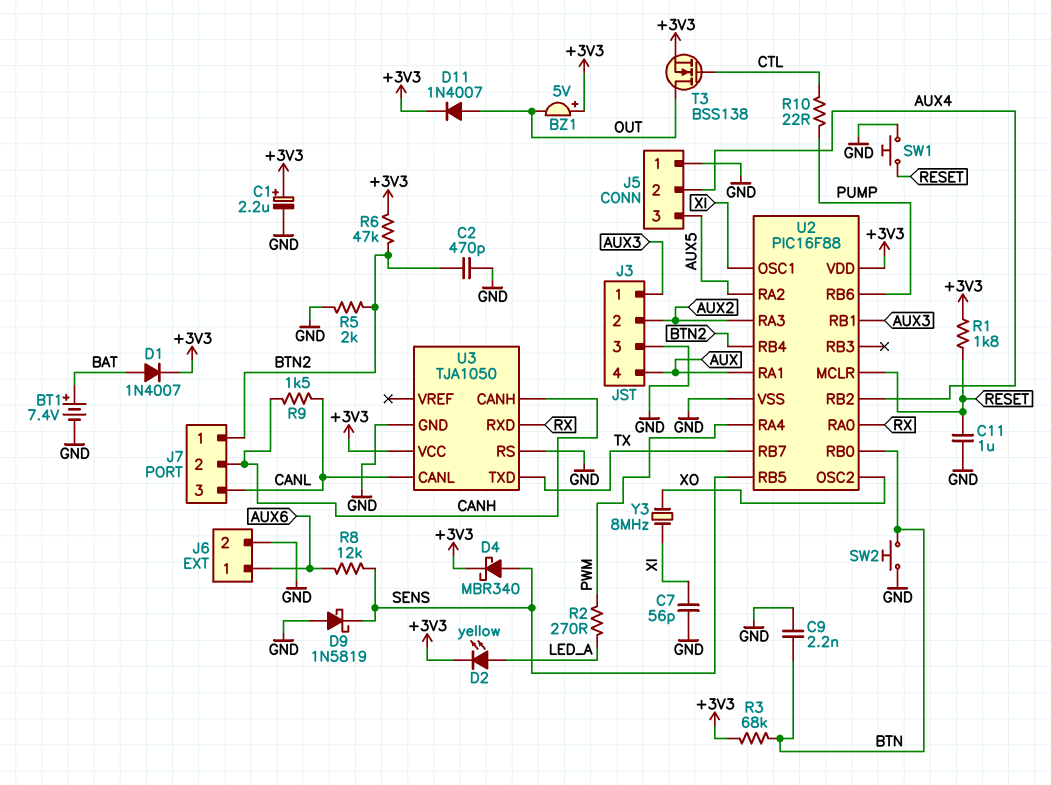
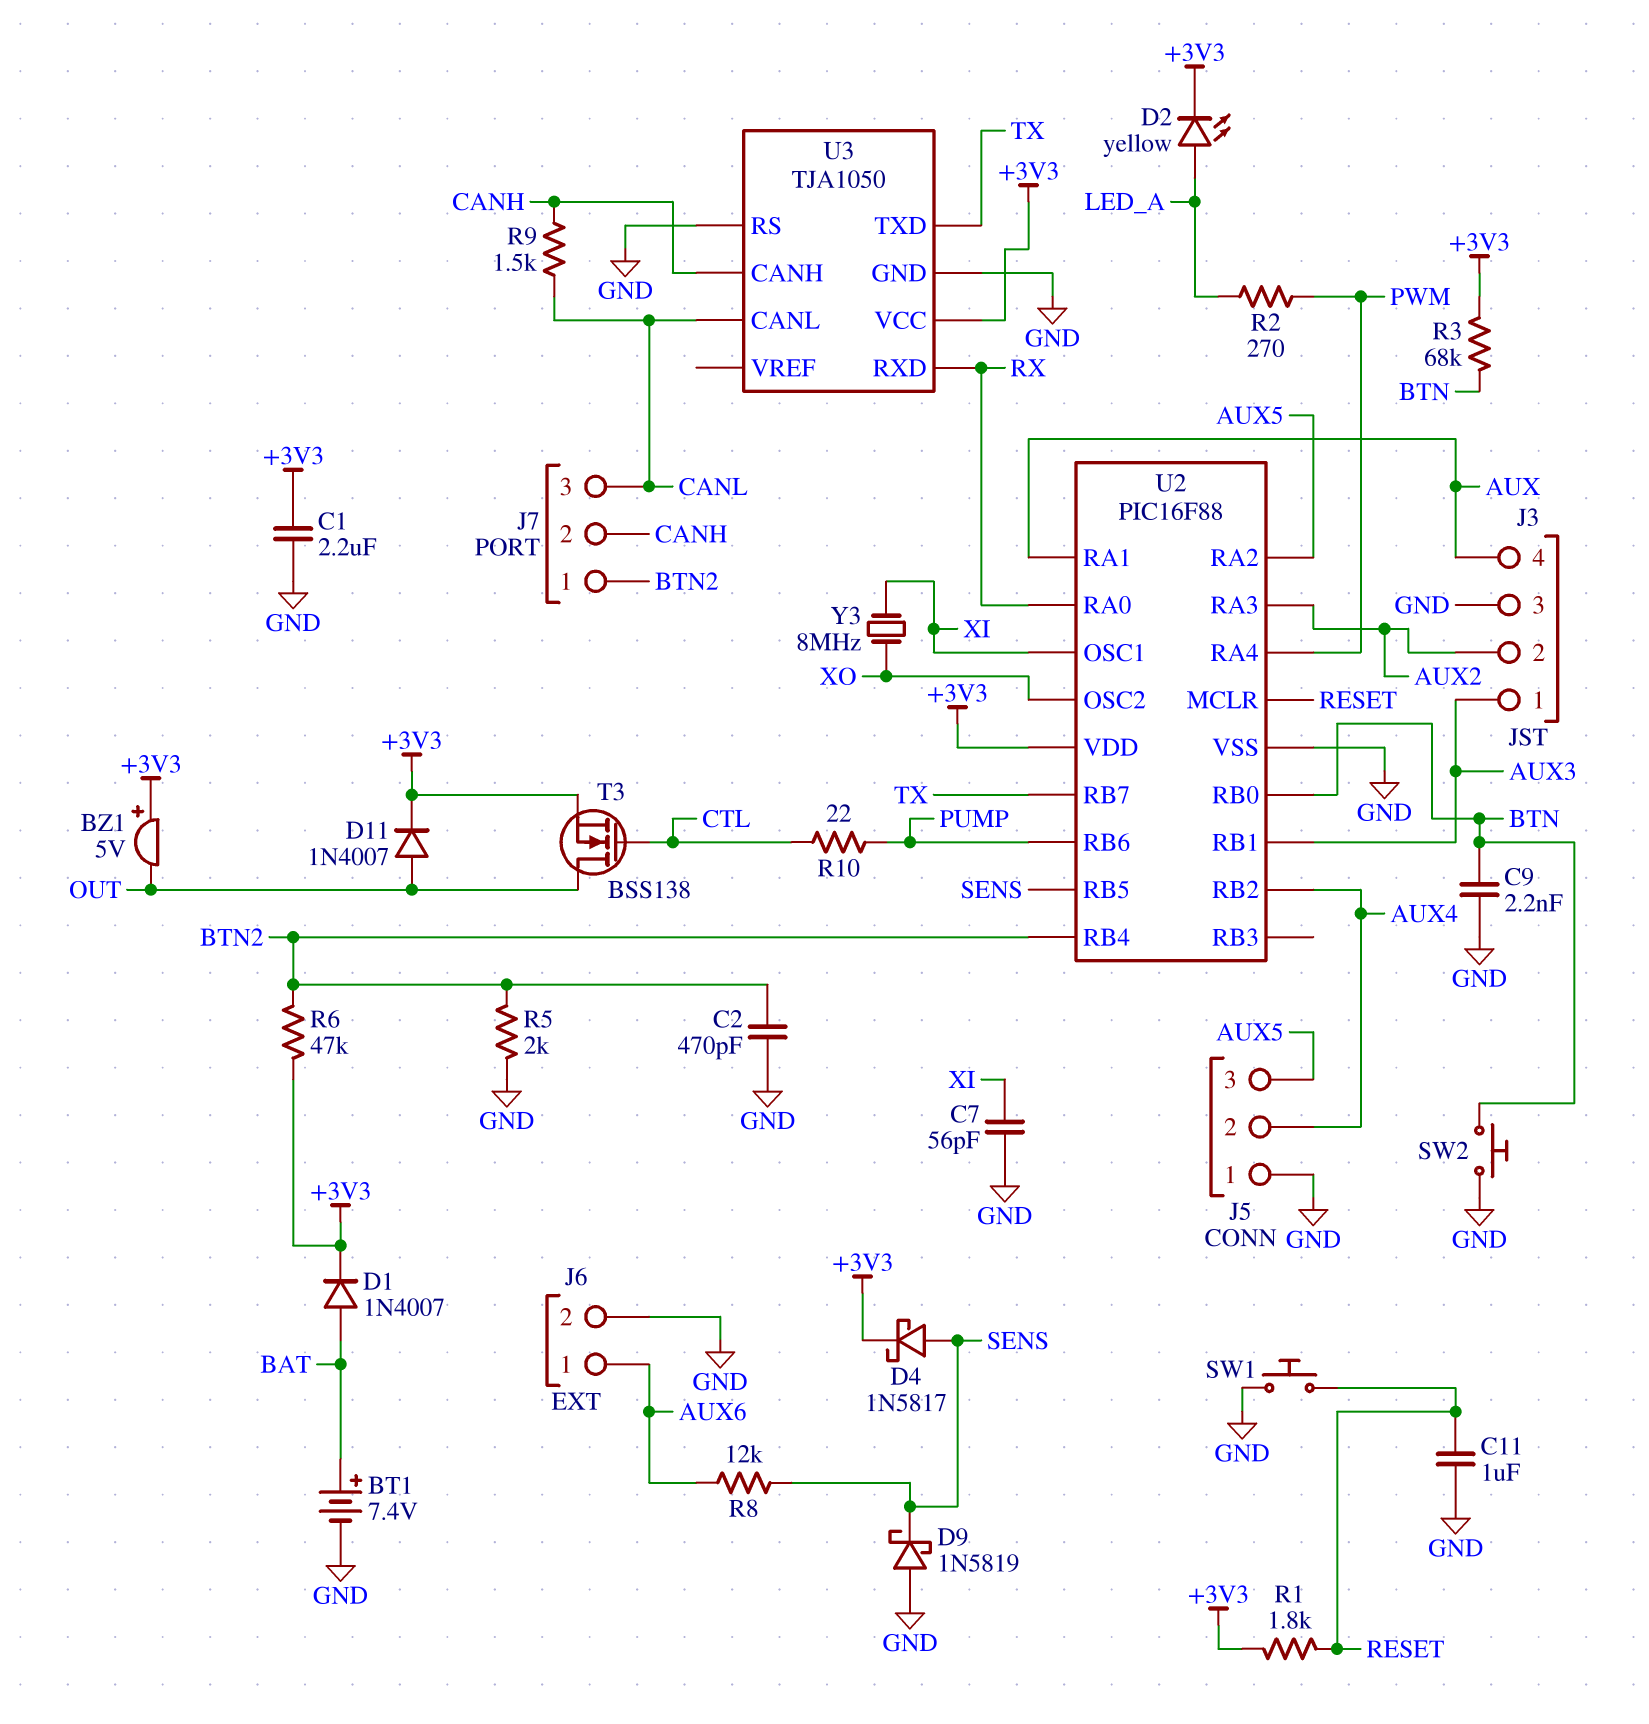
C1: 2.2uF (plus +3V3, minus GND) -> 2.2uF (+3V3, GND)
D4: schottky MBR340 (A SENS, K +3V3) -> schottky 1N5817 (A SENS, K +3V3)

